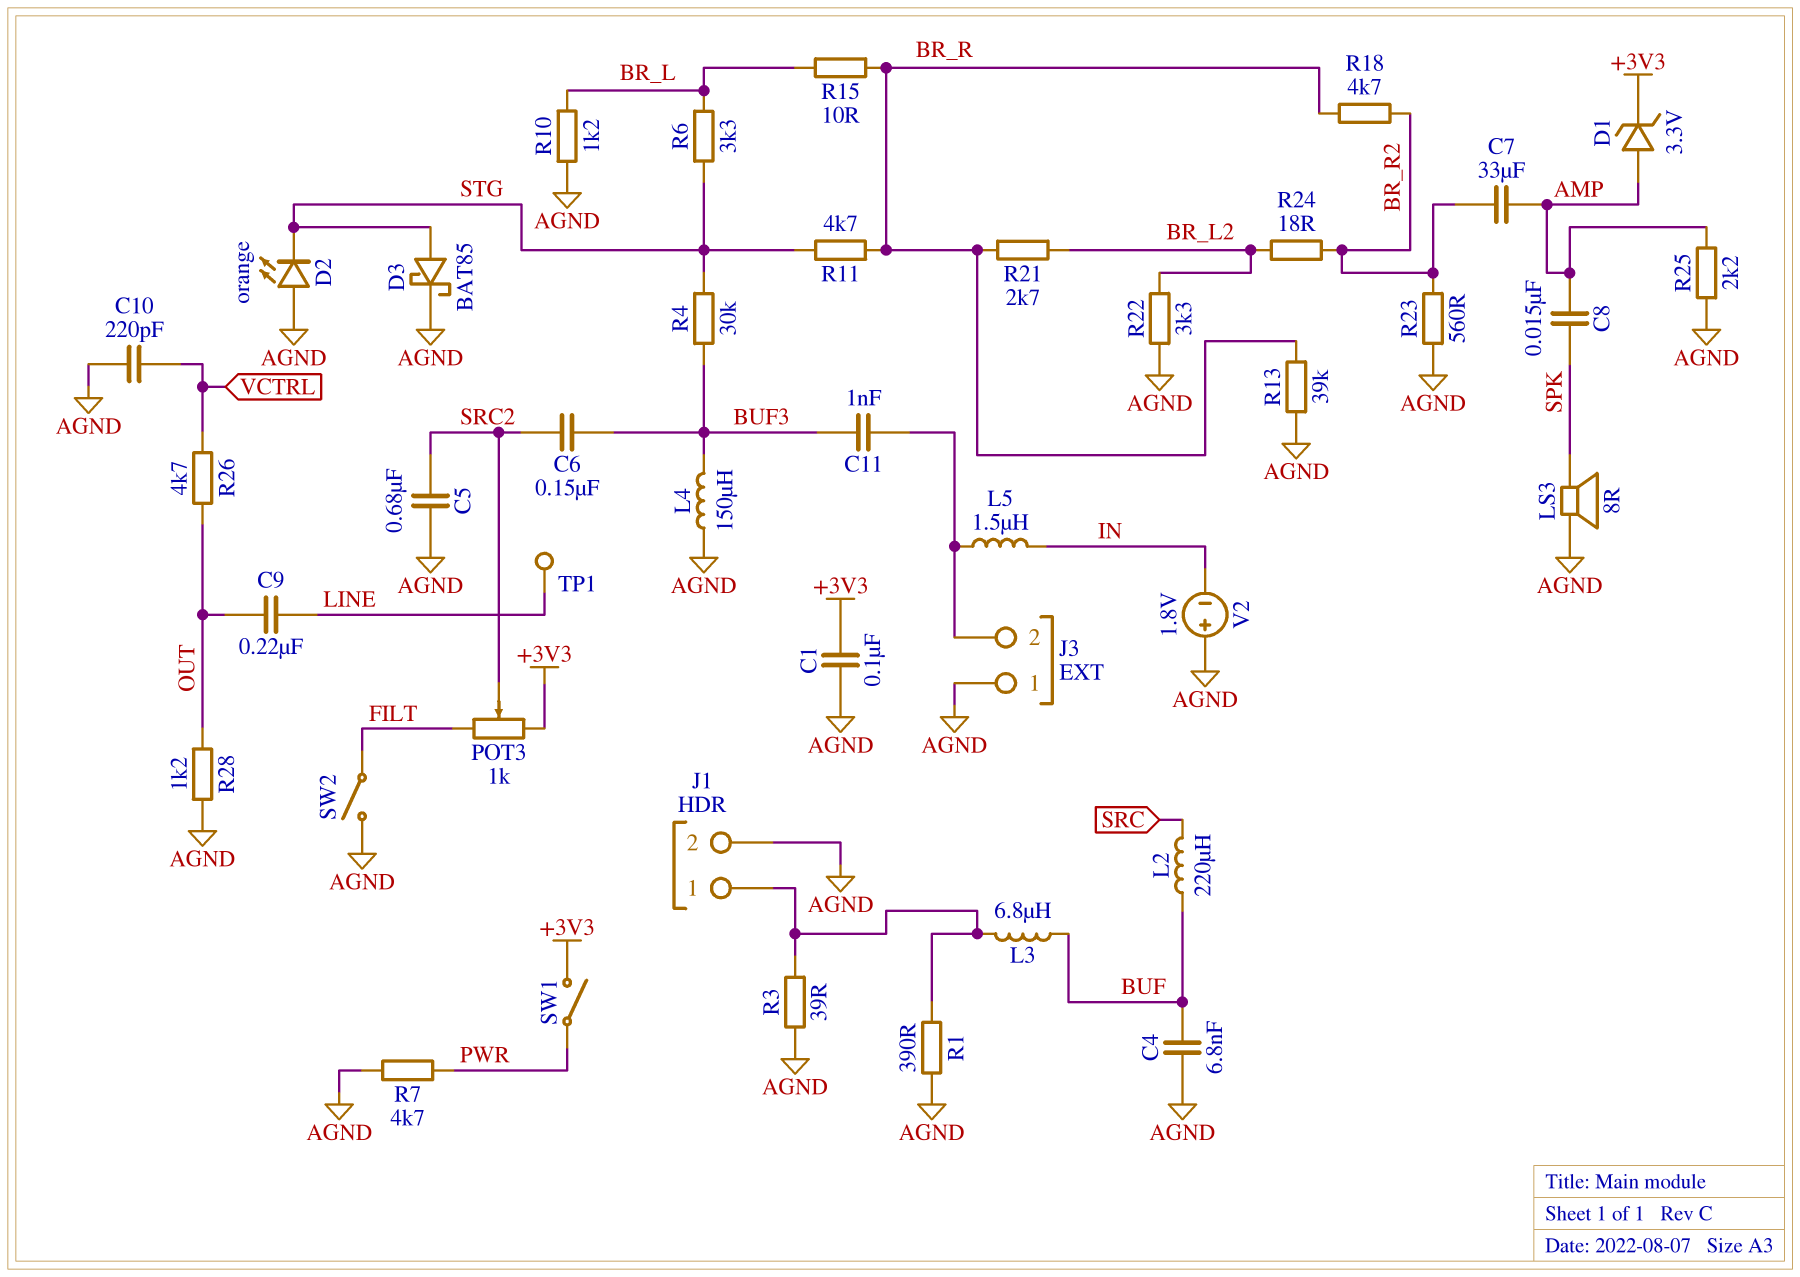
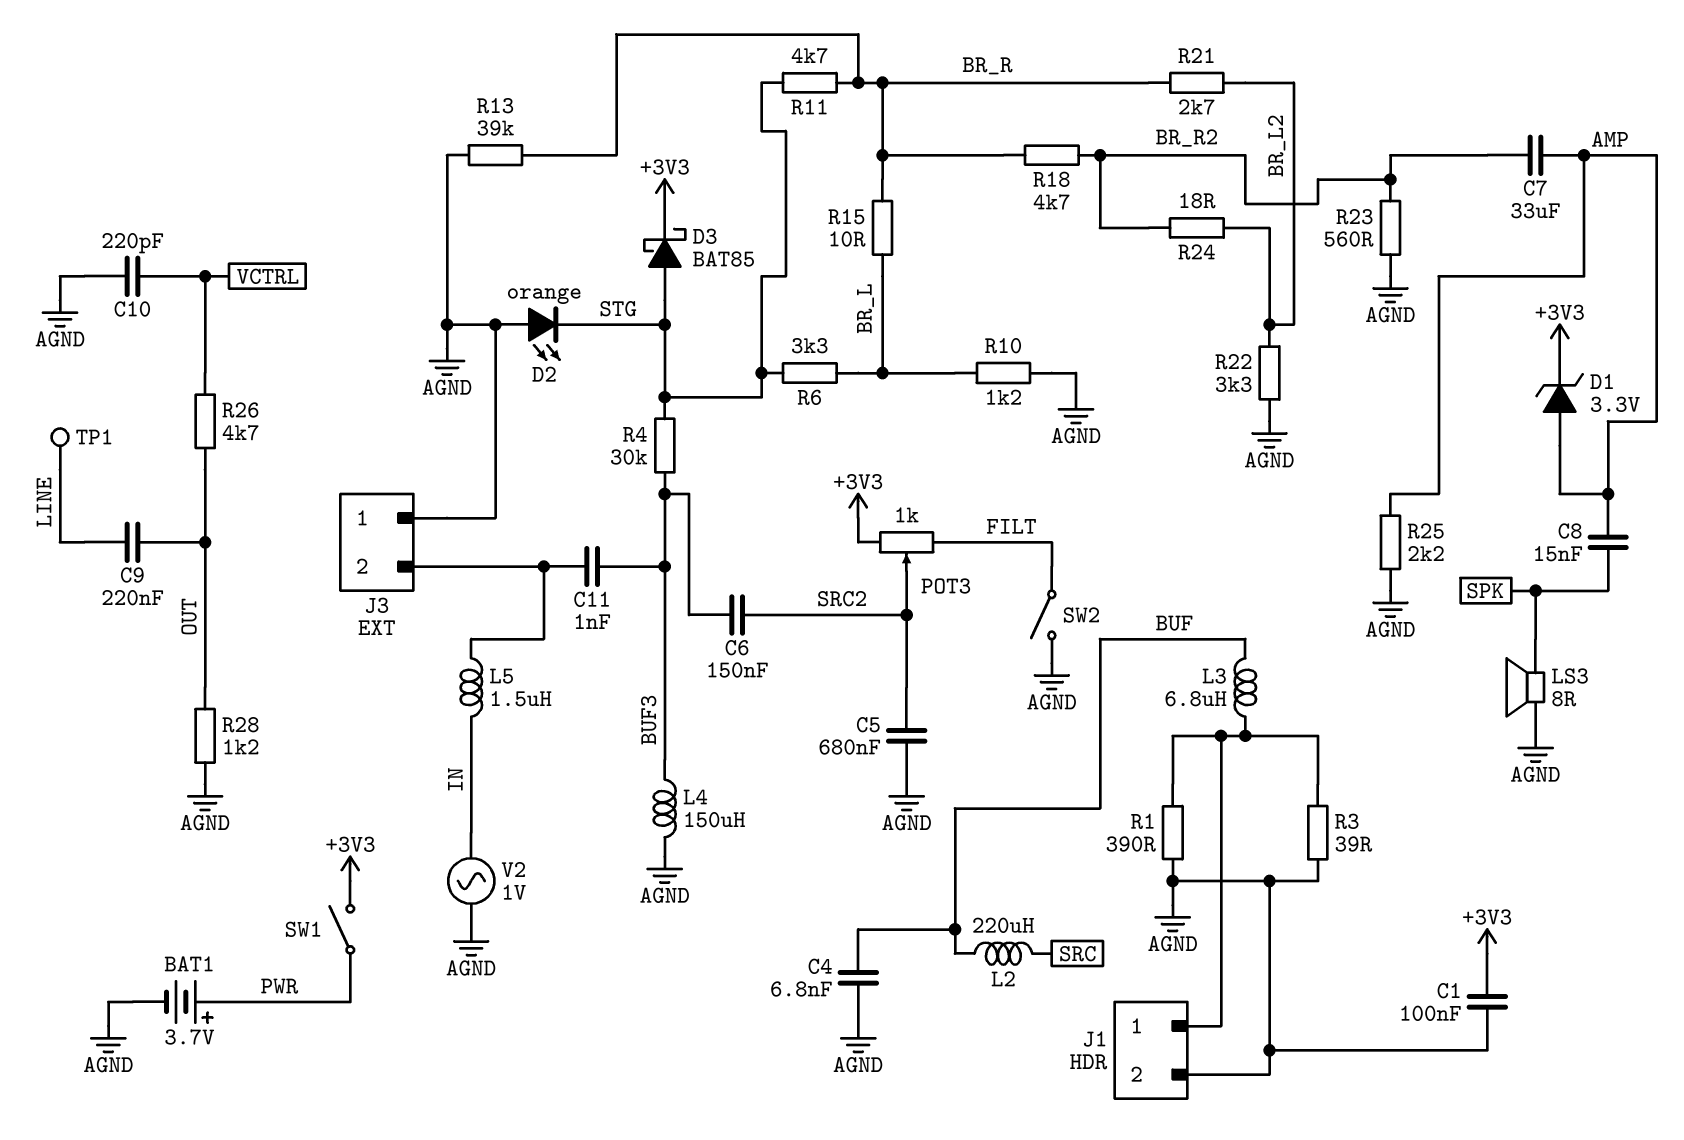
BAT1: none -> 3.7V (plus PWR, minus AGND)
D3: schottky BAT85 (A STG, K AGND) -> schottky BAT85 (A STG, K +3V3)
R7: 4.7k (AGND, PWR) -> none
V2: 1.8V (plus AGND, minus IN) -> AC 1V (AGND, IN)

